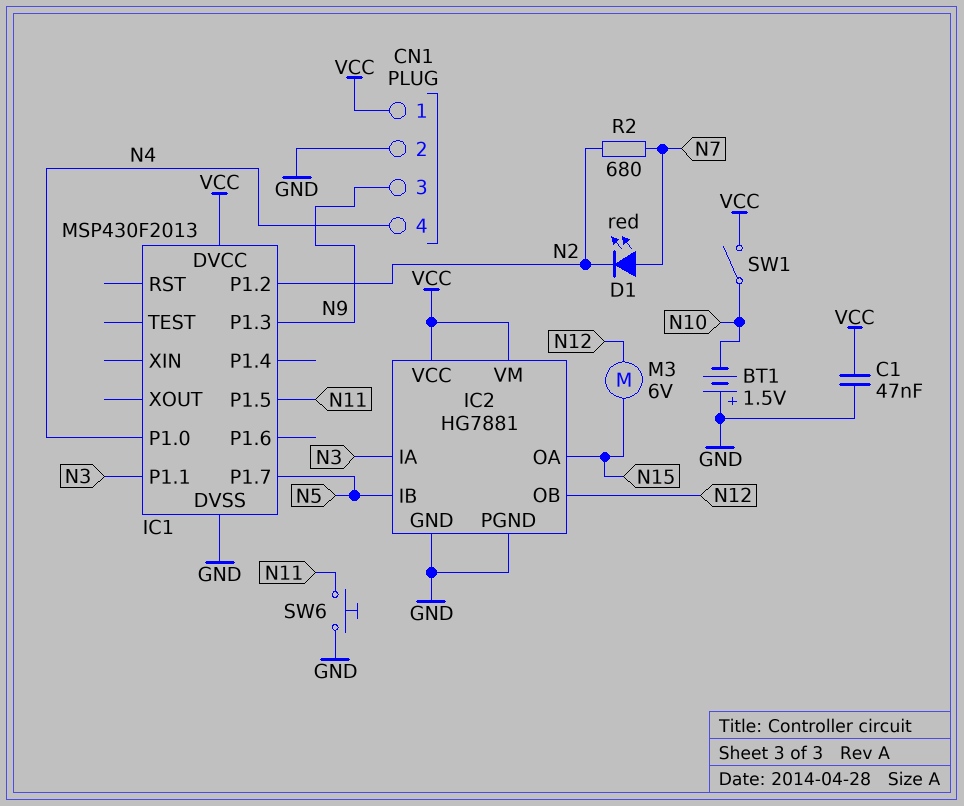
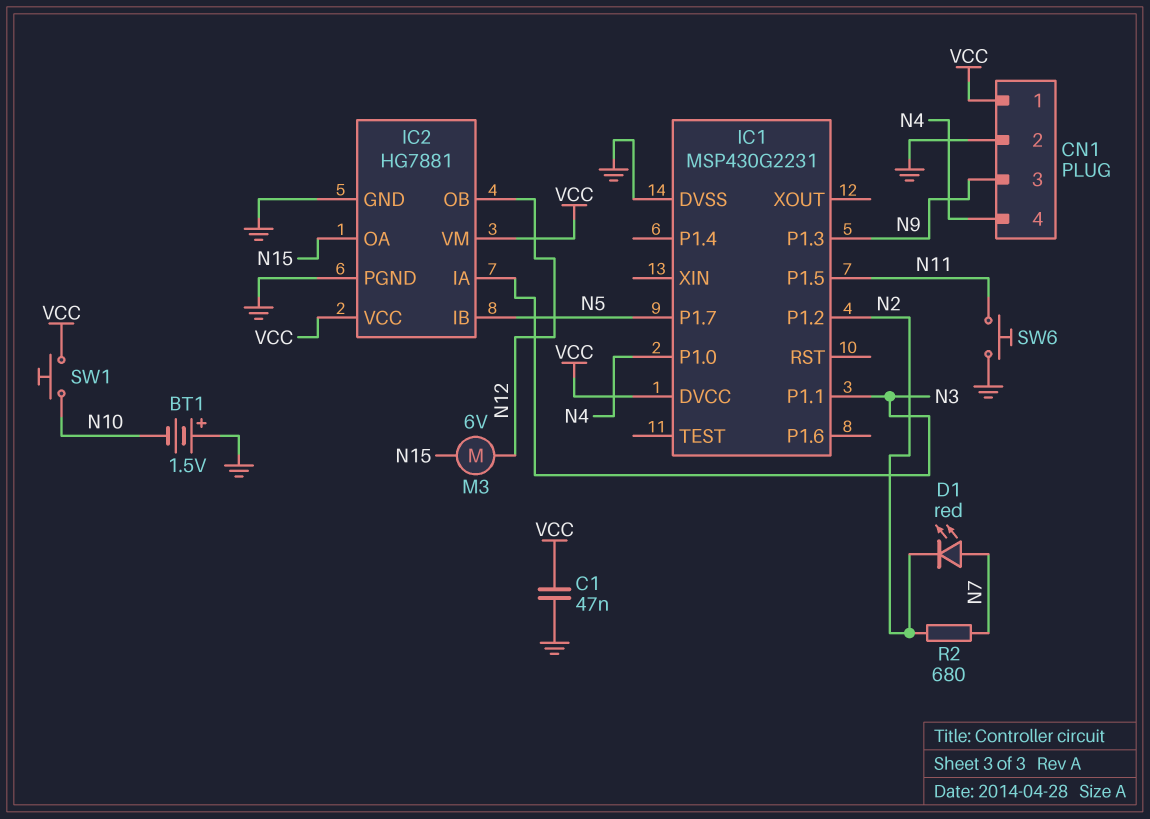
IC1: MSP430F2013 -> MSP430G2231
SW1: switch (N10, VCC) -> button (N10, VCC)

